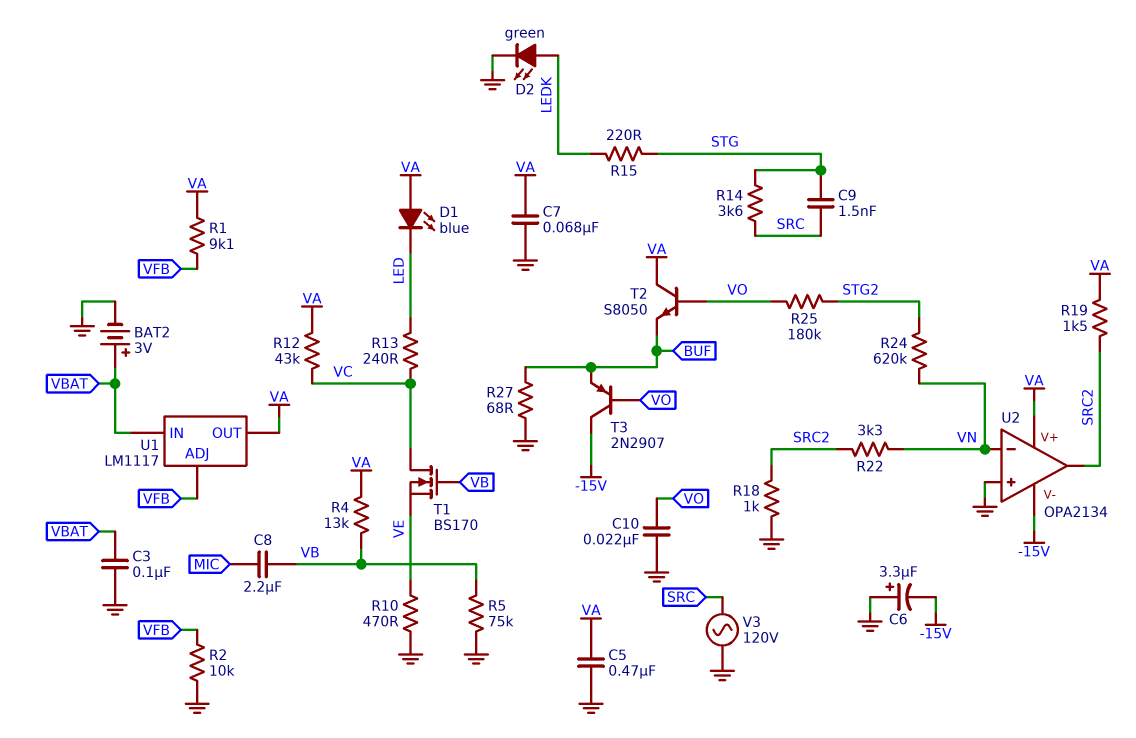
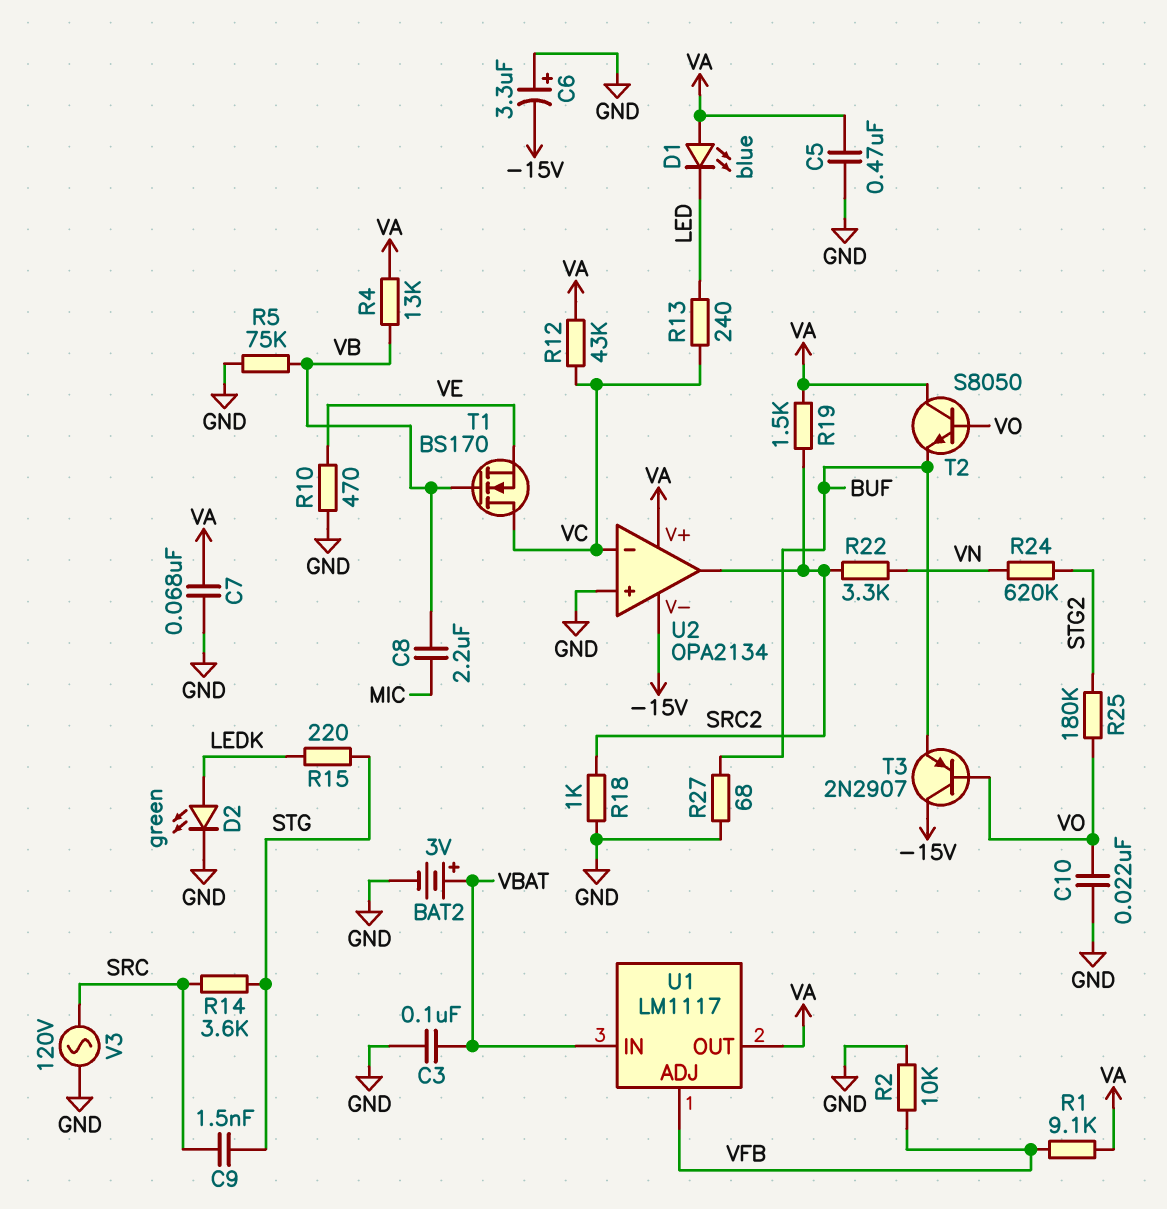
U2 pin in-: VN -> VC

